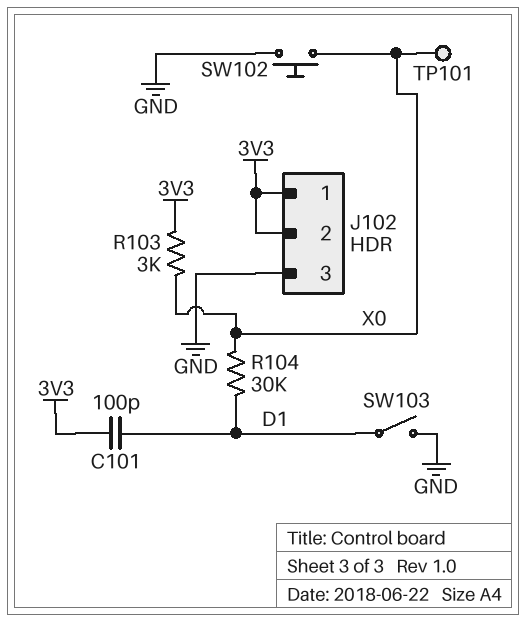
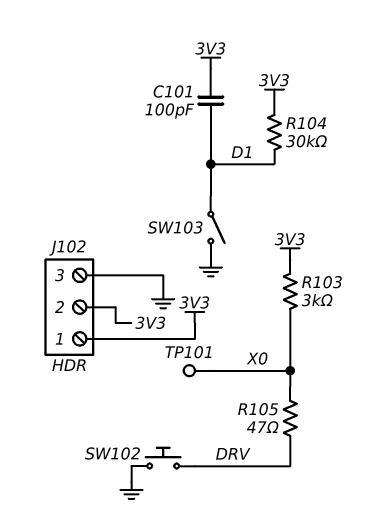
R104: 30k (D1, X0) -> 30k (3V3, D1)
R105: none -> 47 (DRV, X0)
SW102: button (GND, X0) -> button (DRV, GND)

